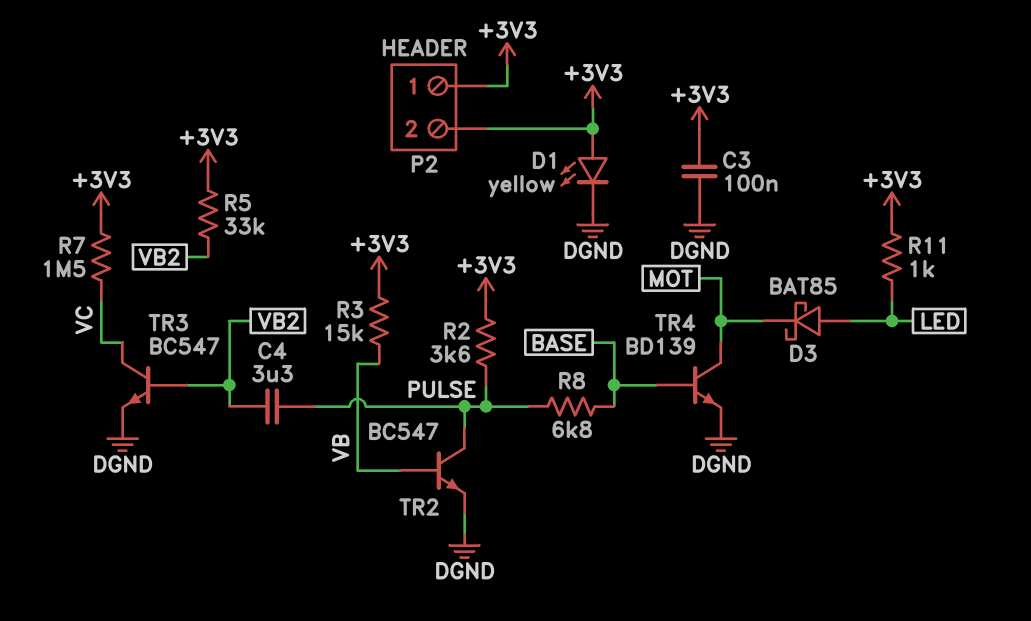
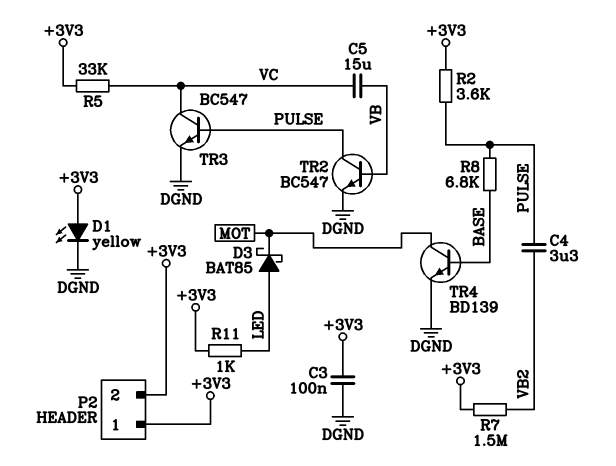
C5: none -> 15uF (VB, VC)
R3: 15k (+3V3, VB) -> none
R5: 33k (+3V3, VB2) -> 33k (+3V3, VC)
R7: 1.5M (+3V3, VC) -> 1.5M (+3V3, VB2)
TR3: NPN BC547 (B VB2, C VC, E DGND) -> NPN BC547 (B PULSE, C VC, E DGND)

